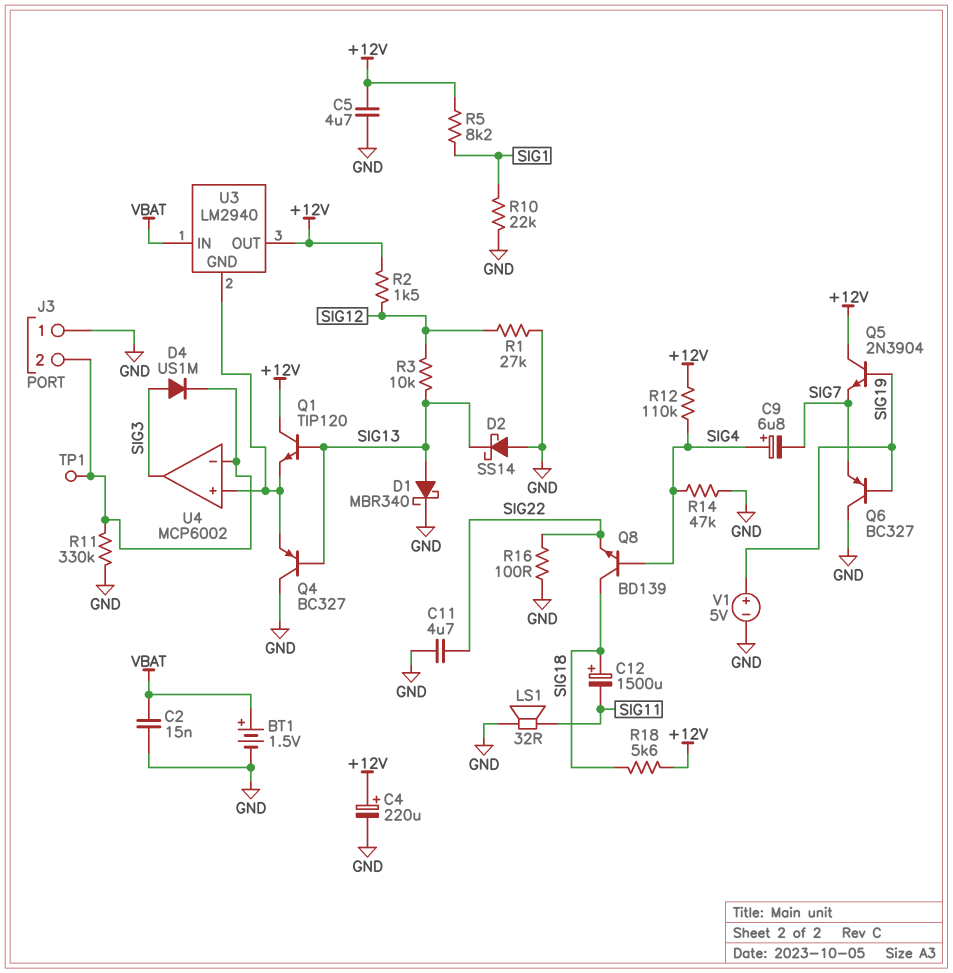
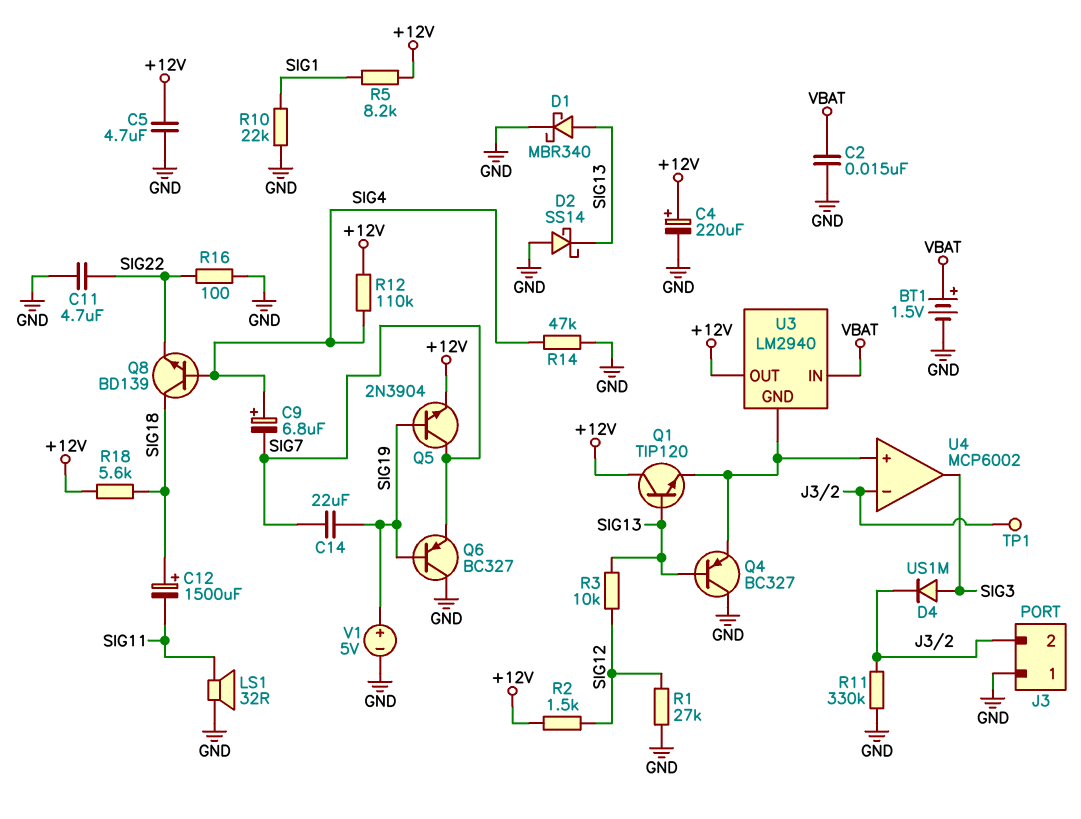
C14: none -> 22uF (SIG7, SIG19)
Q5: NPN 2N3904 (B SIG19, C +12V, E SIG7) -> NPN 2N3904 (B SIG19, C SIG7, E +12V)

